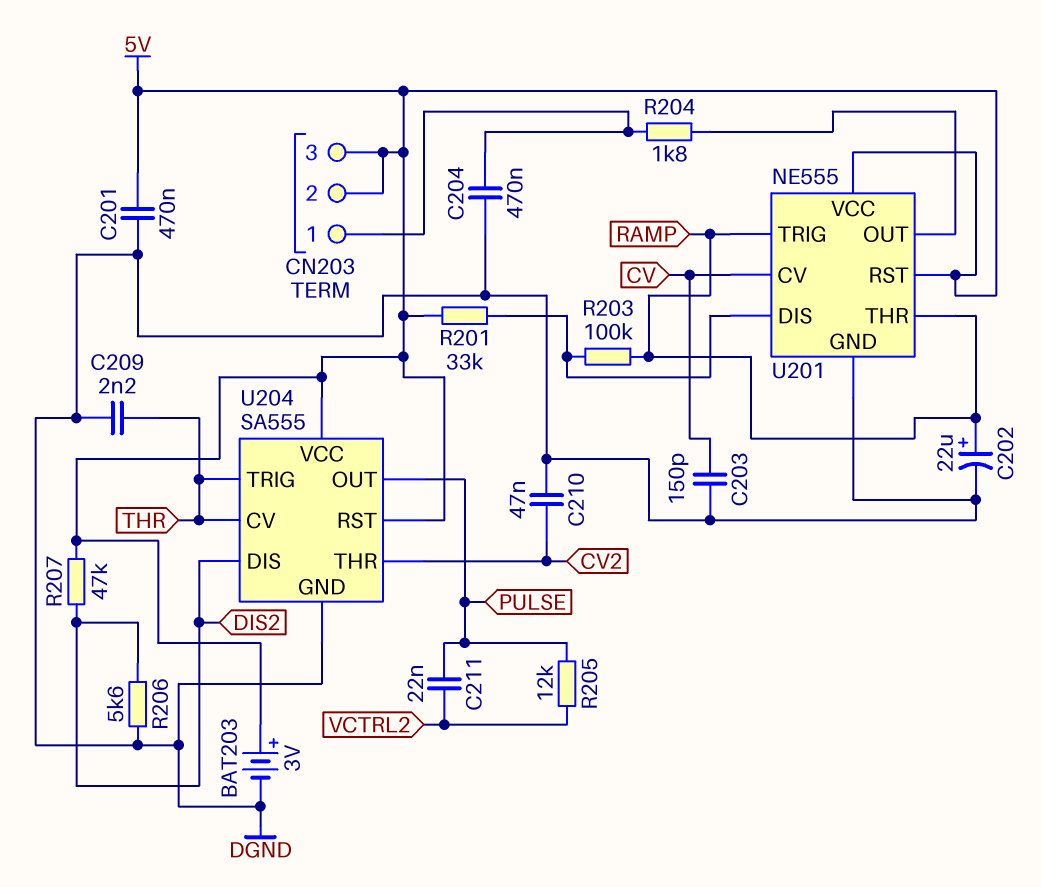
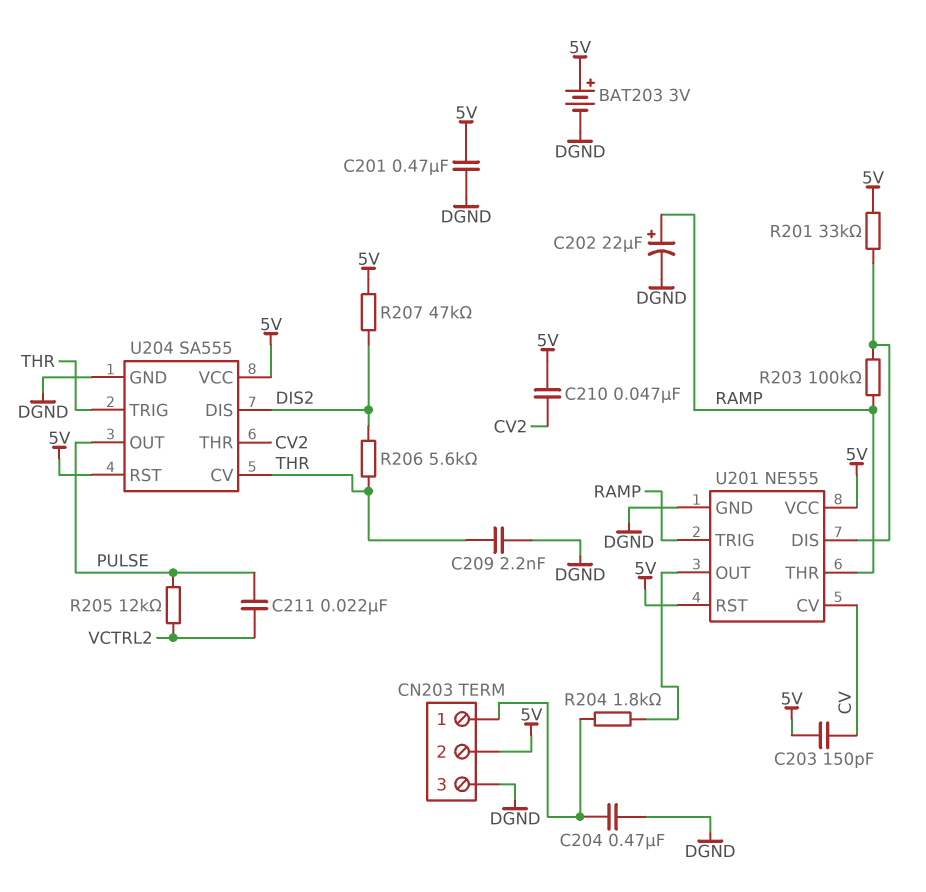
C203: 150pF (CV, DGND) -> 150pF (5V, CV)
C210: 47nF (CV2, DGND) -> 47nF (5V, CV2)
CN203 pin 3: 5V -> DGND
R206: 5.6k (DGND, DIS2) -> 5.6k (DIS2, THR)

